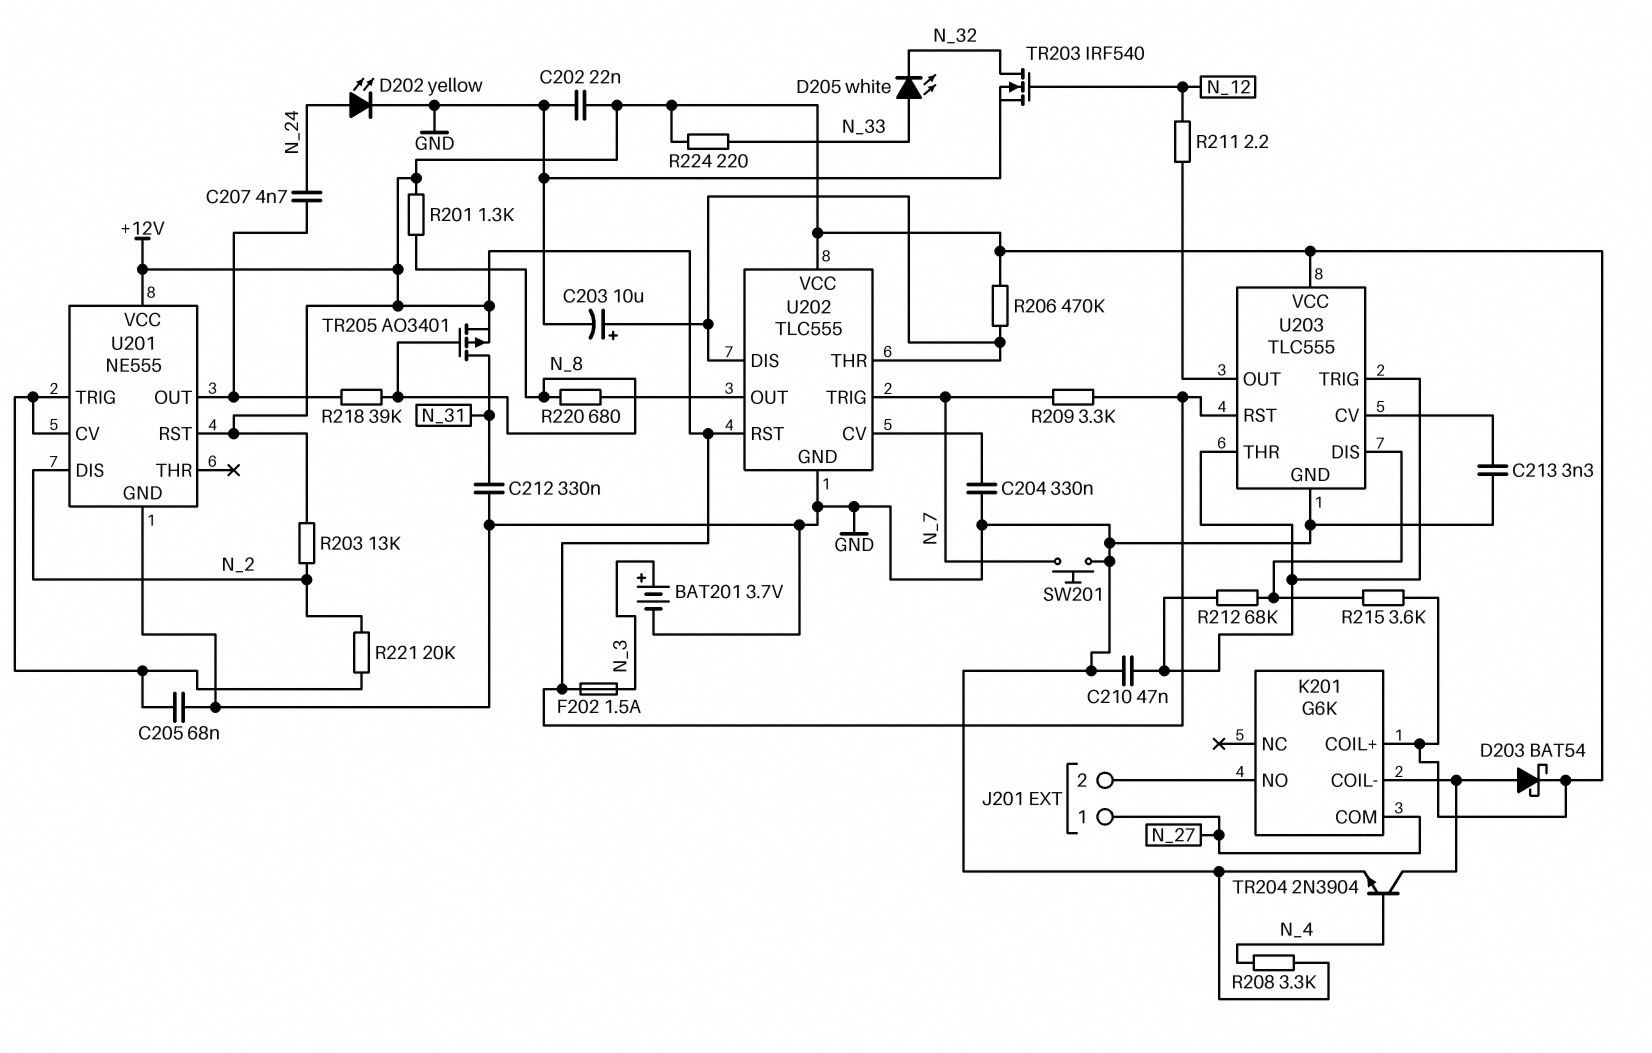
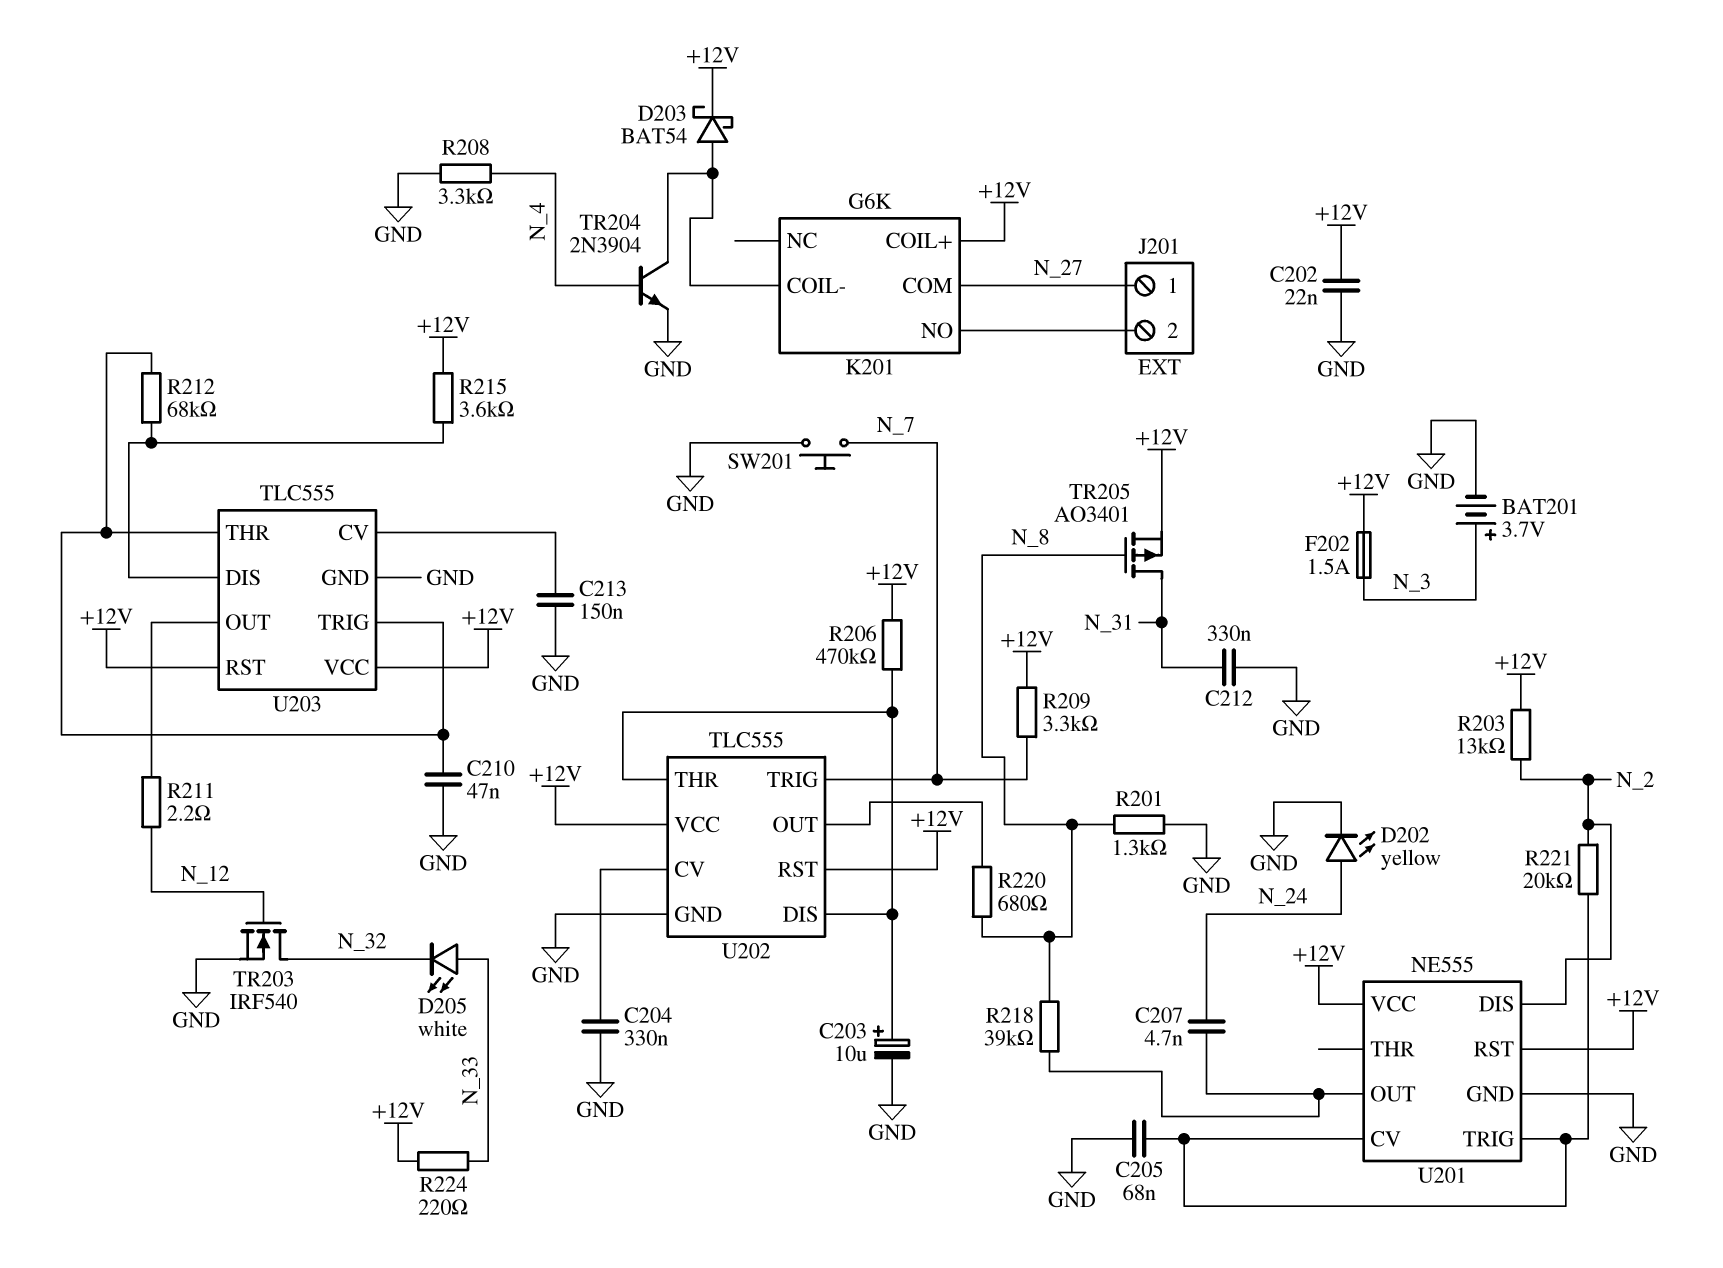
C213: 3.3nF (GND, U203/CV) -> 150nF (GND, U203/CV)
R201: 1.3k (+12V, N_8) -> 1.3k (GND, N_8)

